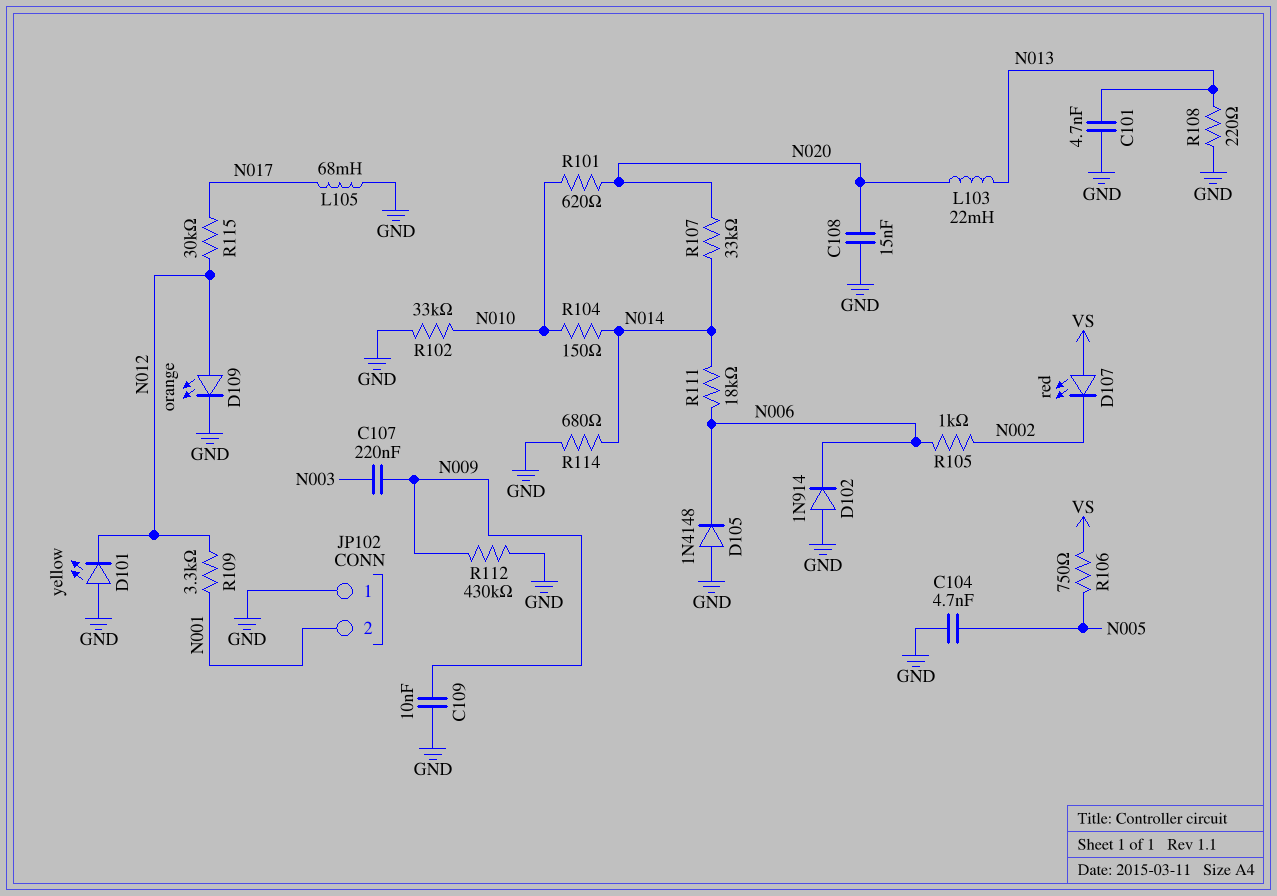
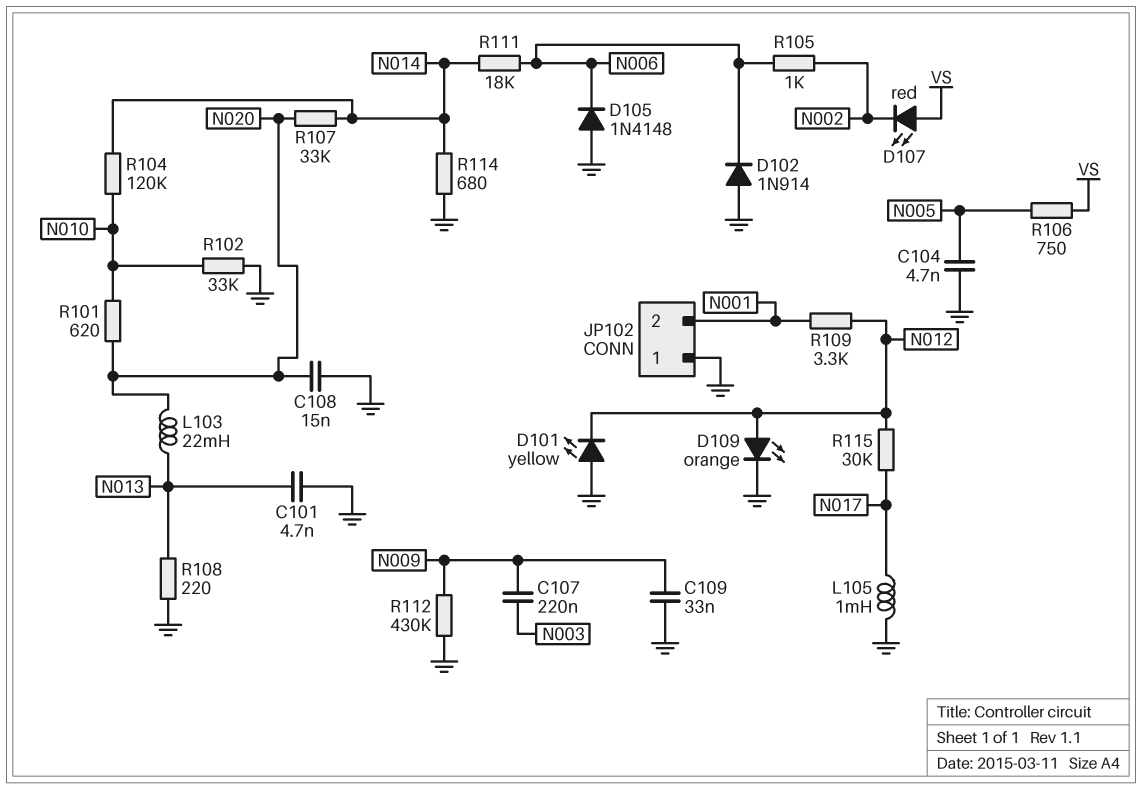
C109: 10nF (GND, N009) -> 33nF (GND, N009)
L105: 68mH (GND, N017) -> 1mH (GND, N017)
R104: 150 (N010, N014) -> 120k (N010, N014)

